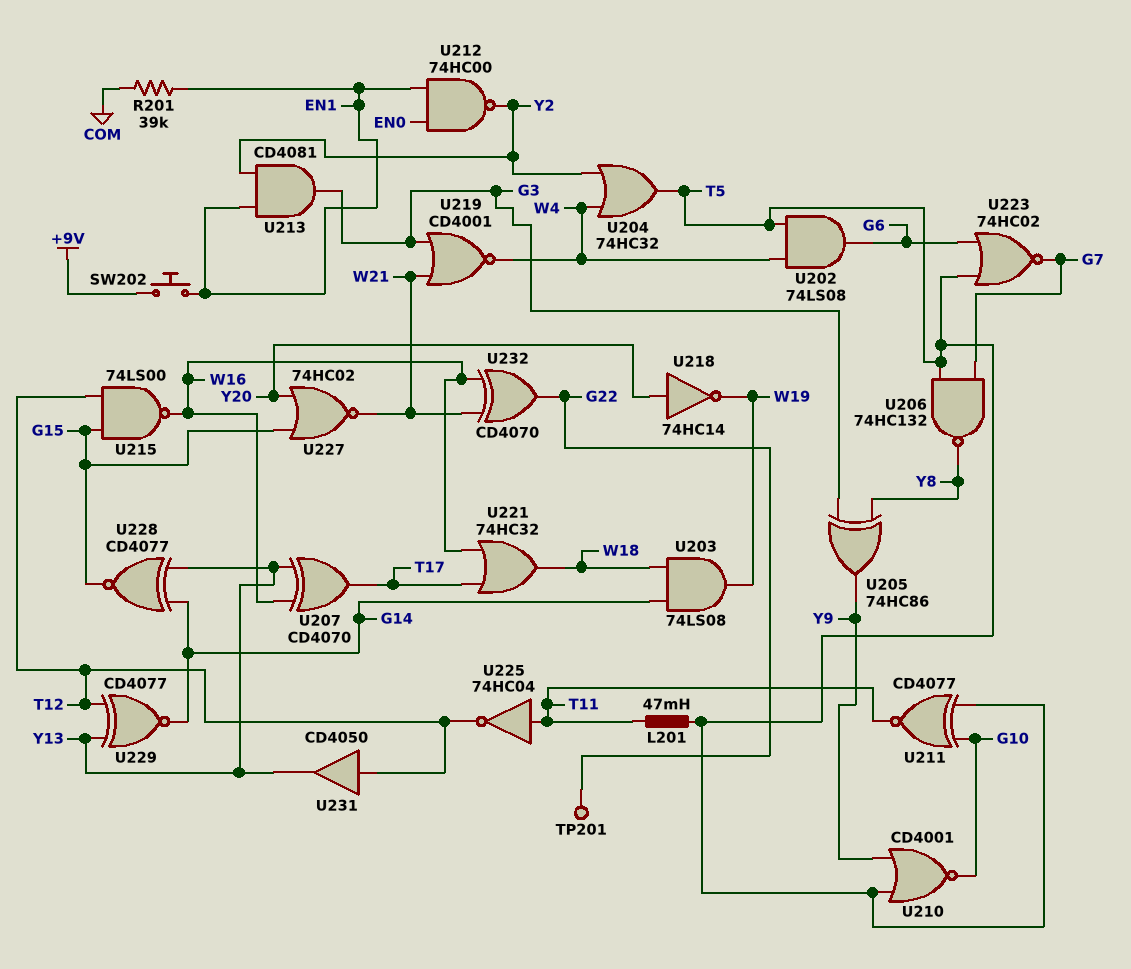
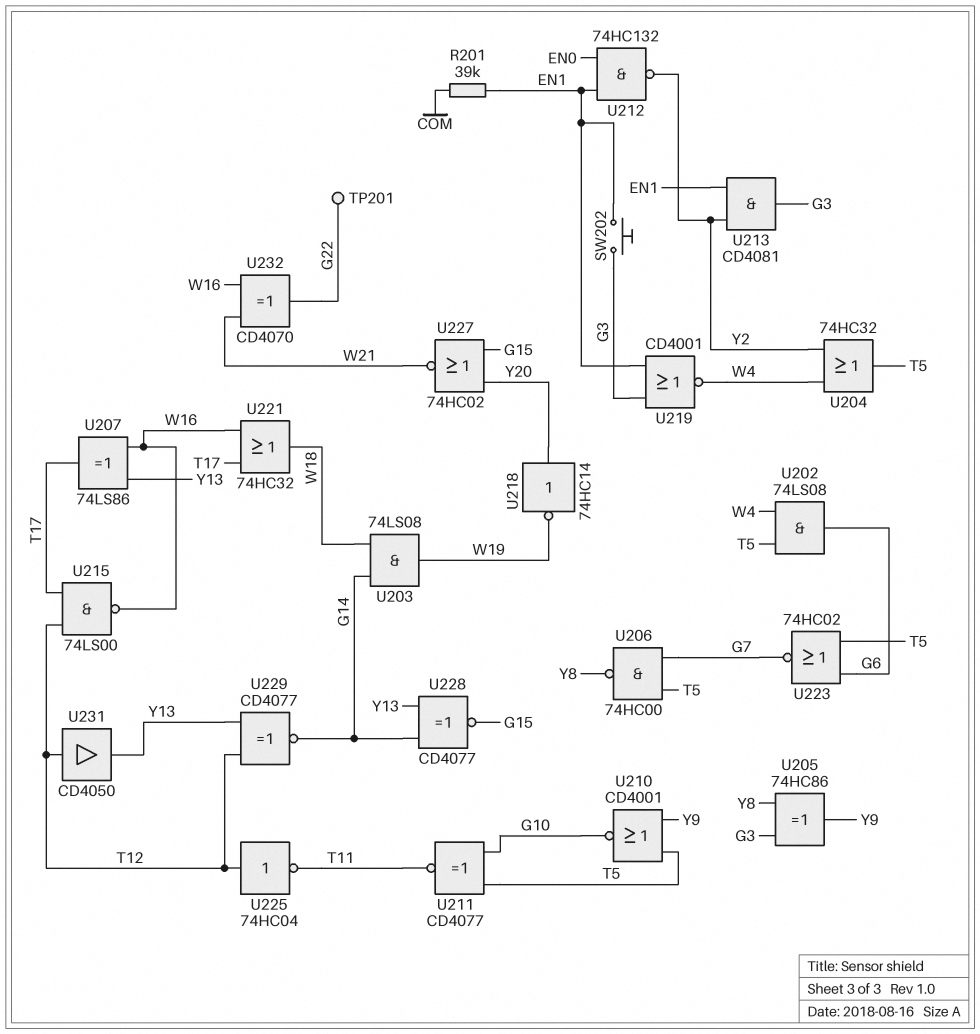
L201: 47mH (T5, T11) -> none
SW202: button (+9V, EN1) -> button (EN1, G3)
U206: NAND 74HC132 (in G7, in T5, out Y8) -> NAND 74HC00 (in G7, in T5, out Y8)
U207: XOR CD4070 (in W16, in Y13, out T17) -> XOR 74LS86 (in W16, in Y13, out T17)
U212: NAND 74HC00 (in EN0, in EN1, out Y2) -> NAND 74HC132 (in EN0, in EN1, out Y2)
U215: NAND 74LS00 (in G15, in T12, out W16) -> NAND 74LS00 (in T12, in T17, out W16)
U219: NOR CD4001 (in G3, in W21, out W4) -> NOR CD4001 (in EN1, in G3, out W4)
U225: NOT 74HC04 (in T11, out T12) -> NOT 74HC04 (in T12, out T11)

